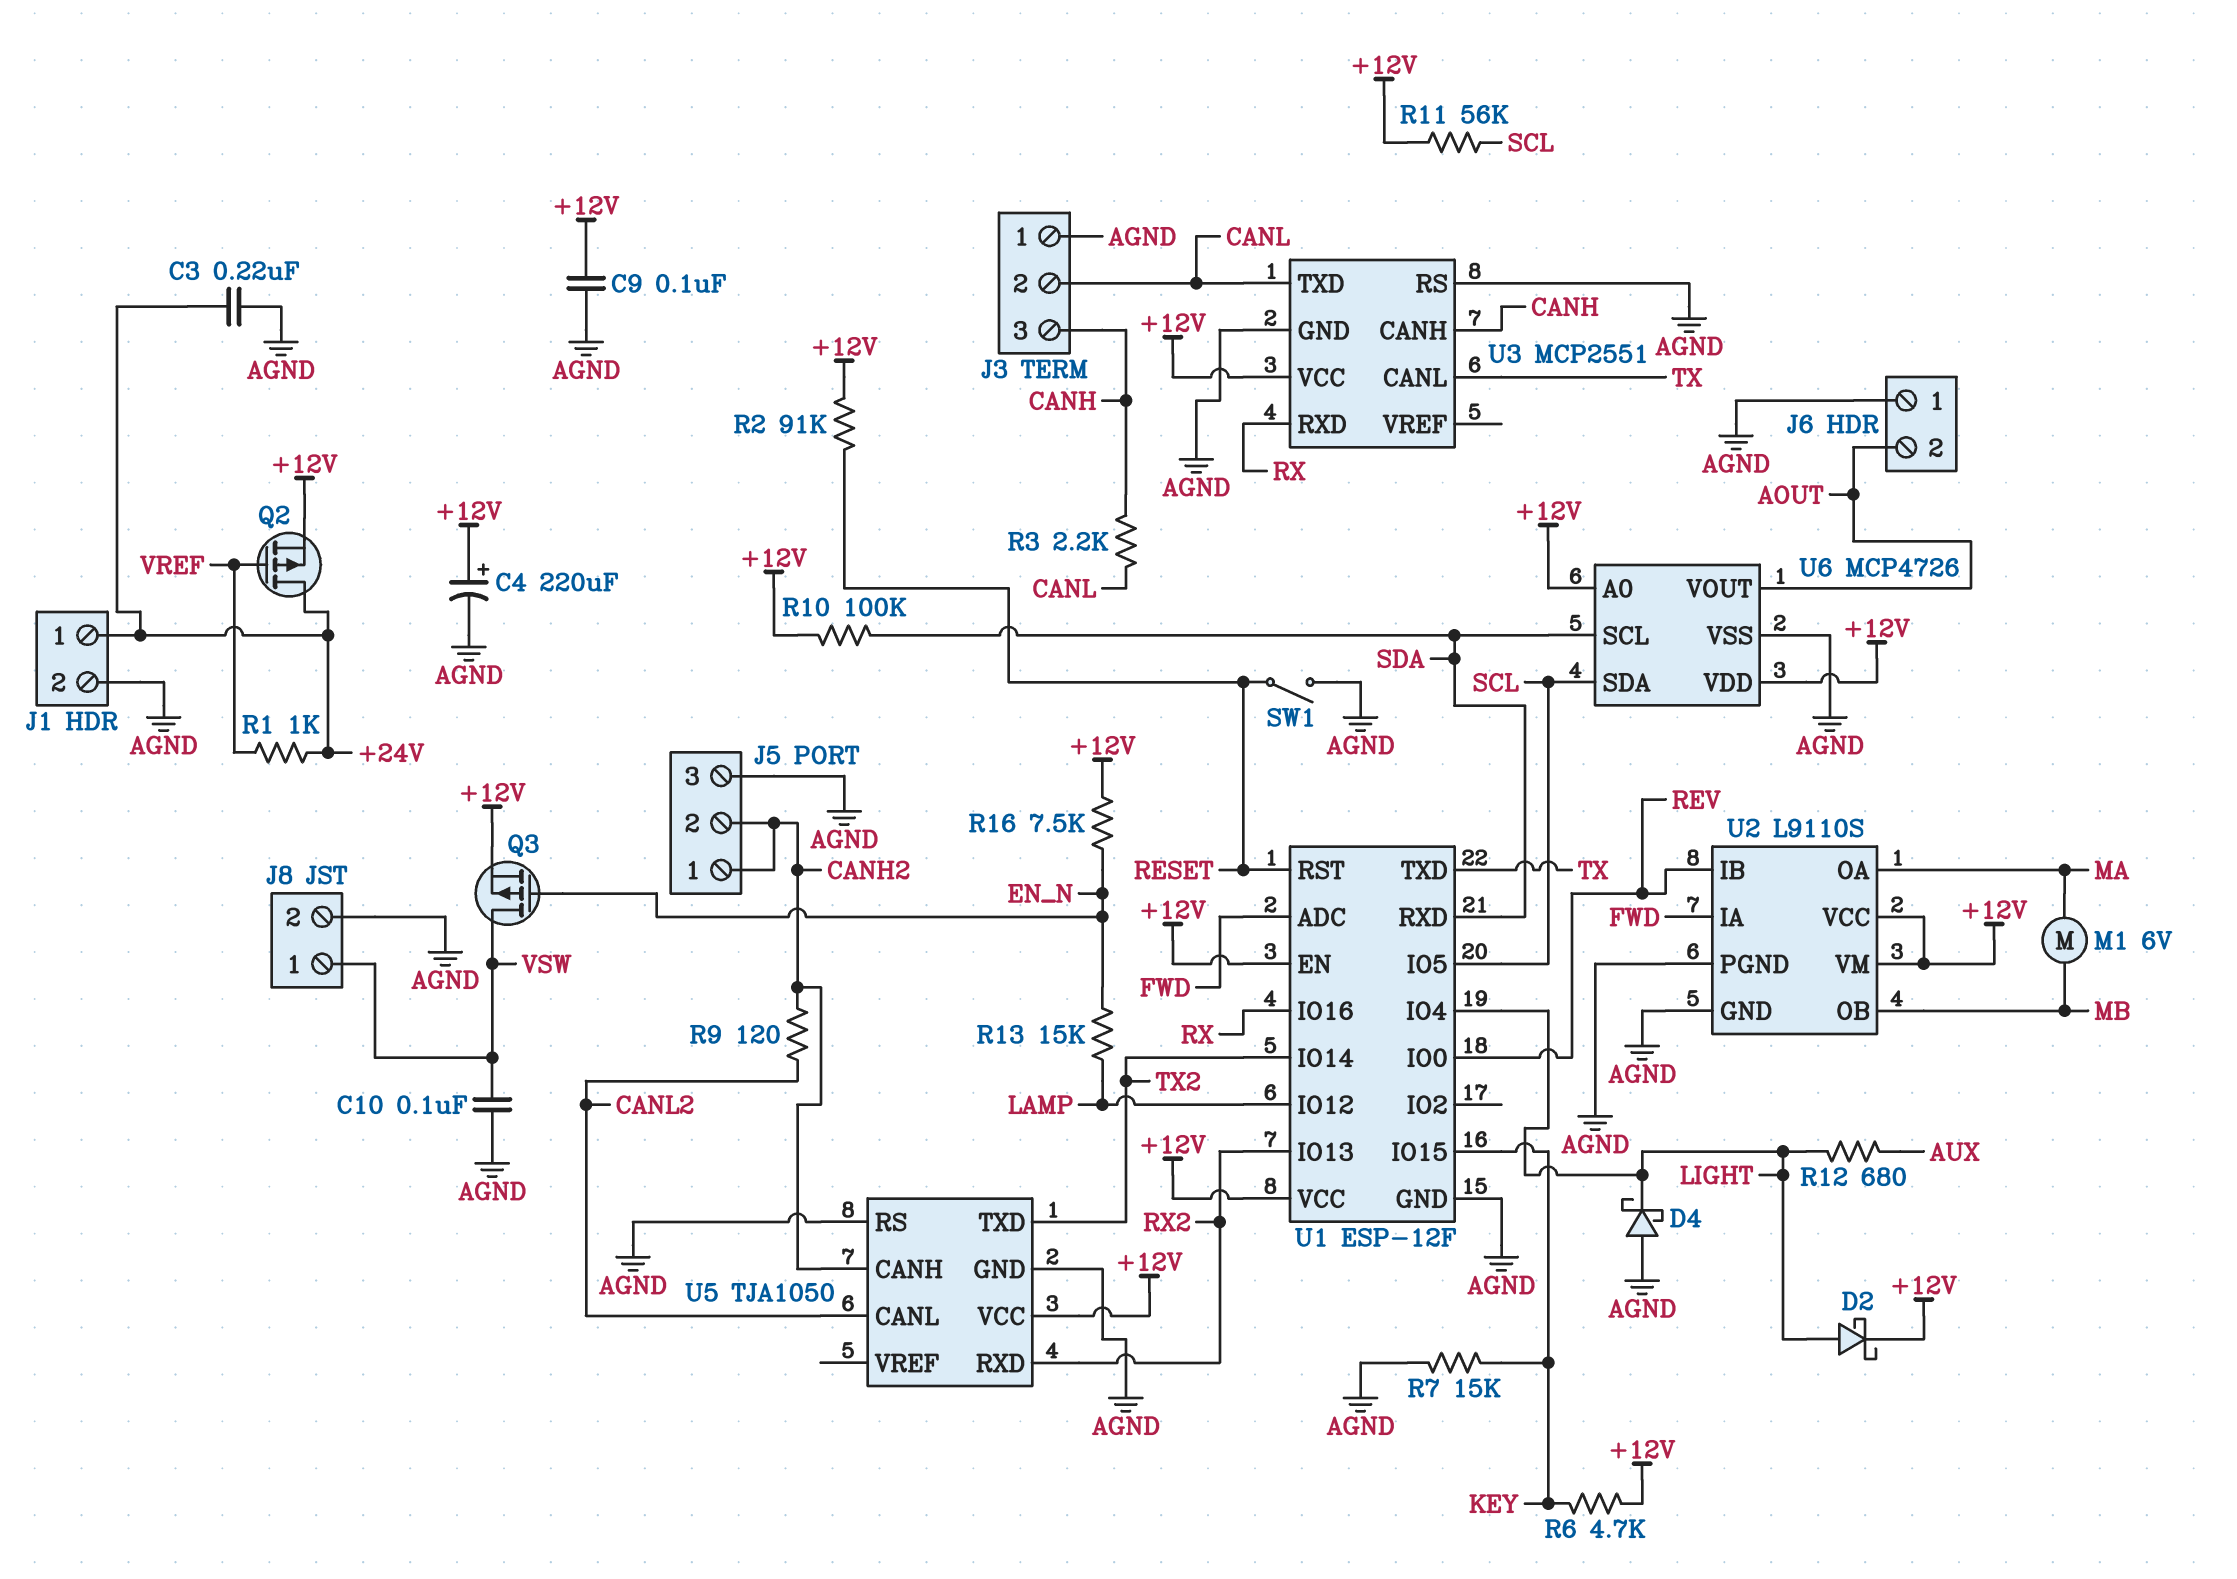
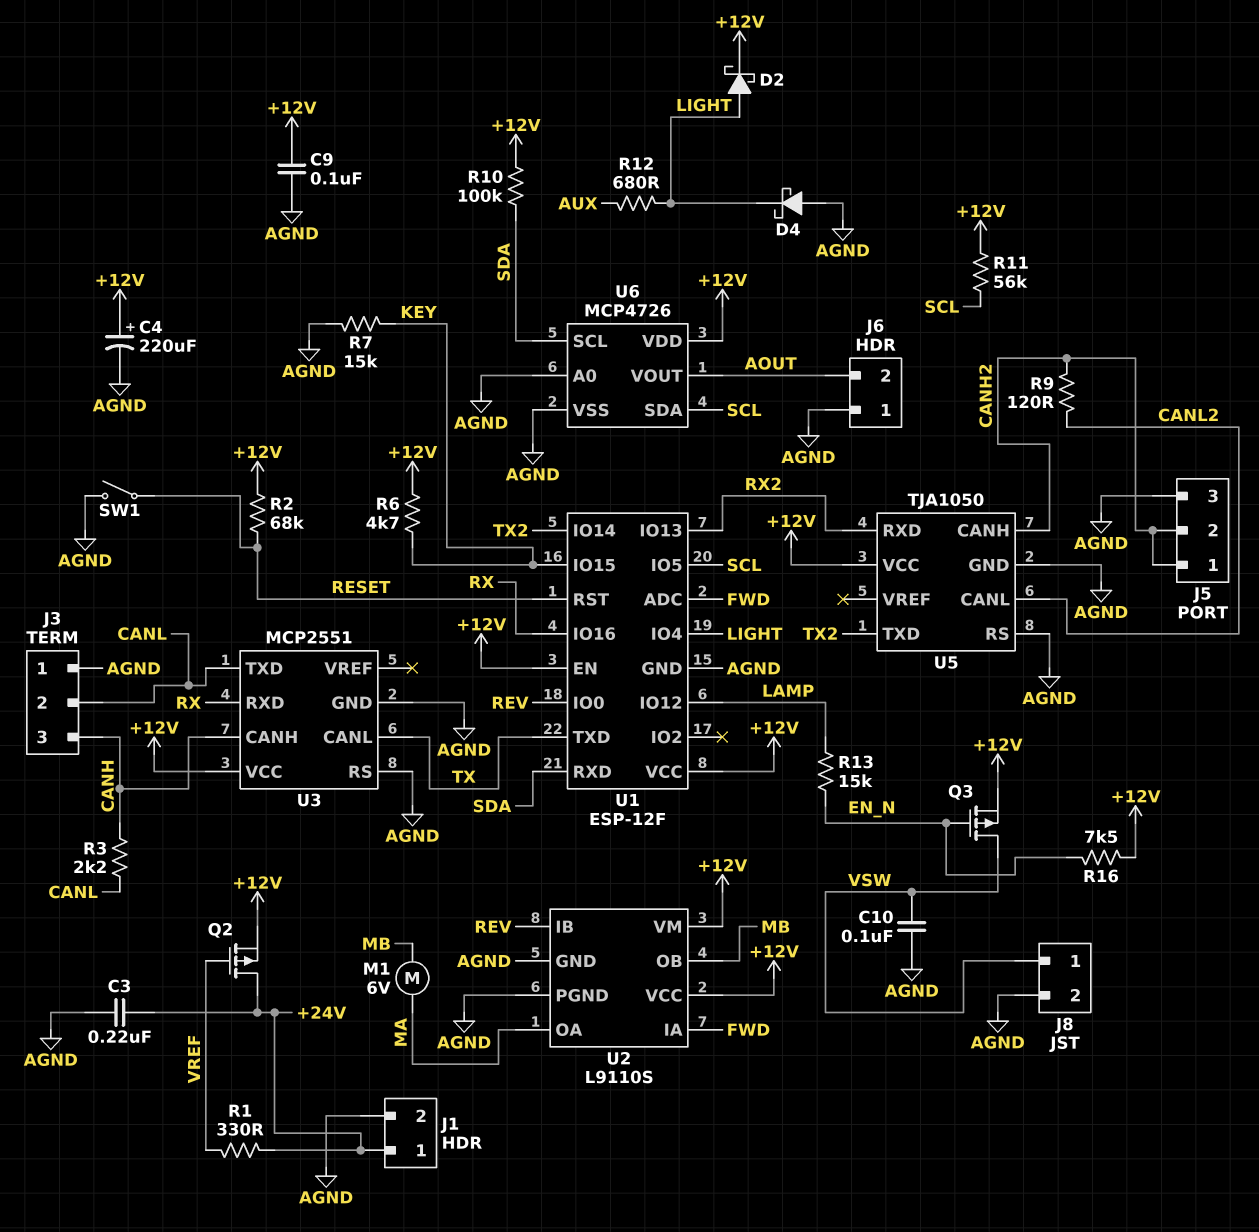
R1: 1k (+24V, VREF) -> 330 (+24V, VREF)
R2: 91k (+12V, RESET) -> 68k (+12V, RESET)
U6 pin A0: +12V -> AGND

